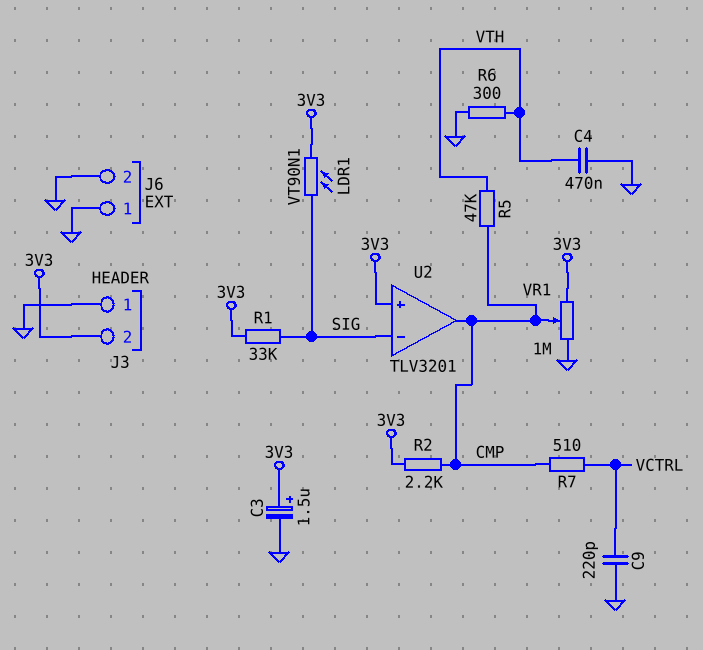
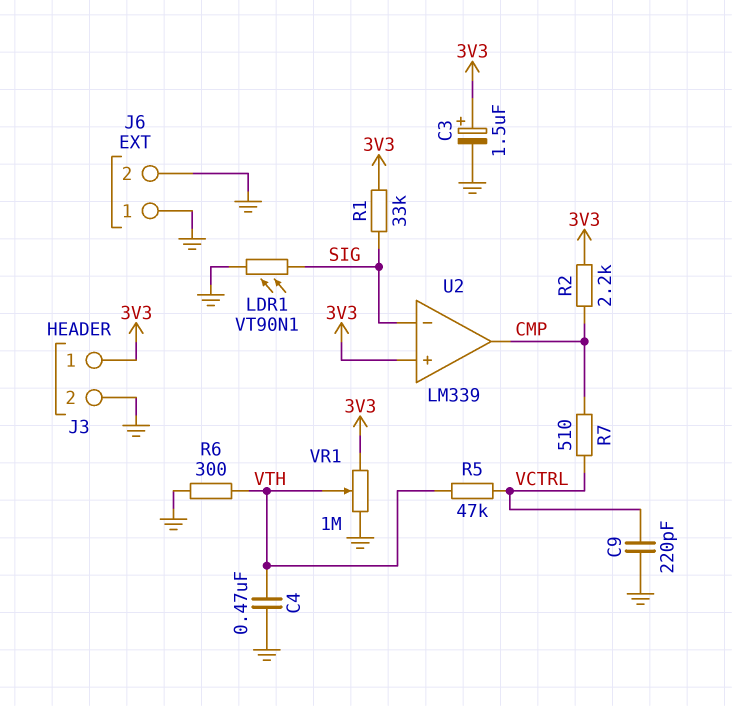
J3 pin 1: GND -> 3V3
J3 pin 2: 3V3 -> GND
LDR1: VT90N1 (3V3, SIG) -> VT90N1 (GND, SIG)
R5: 47k (CMP, VTH) -> 47k (VCTRL, VTH)
U2: TLV3201 -> LM339
VR1: 1M (3V3, GND, wiper CMP) -> 1M (3V3, GND, wiper VTH)

